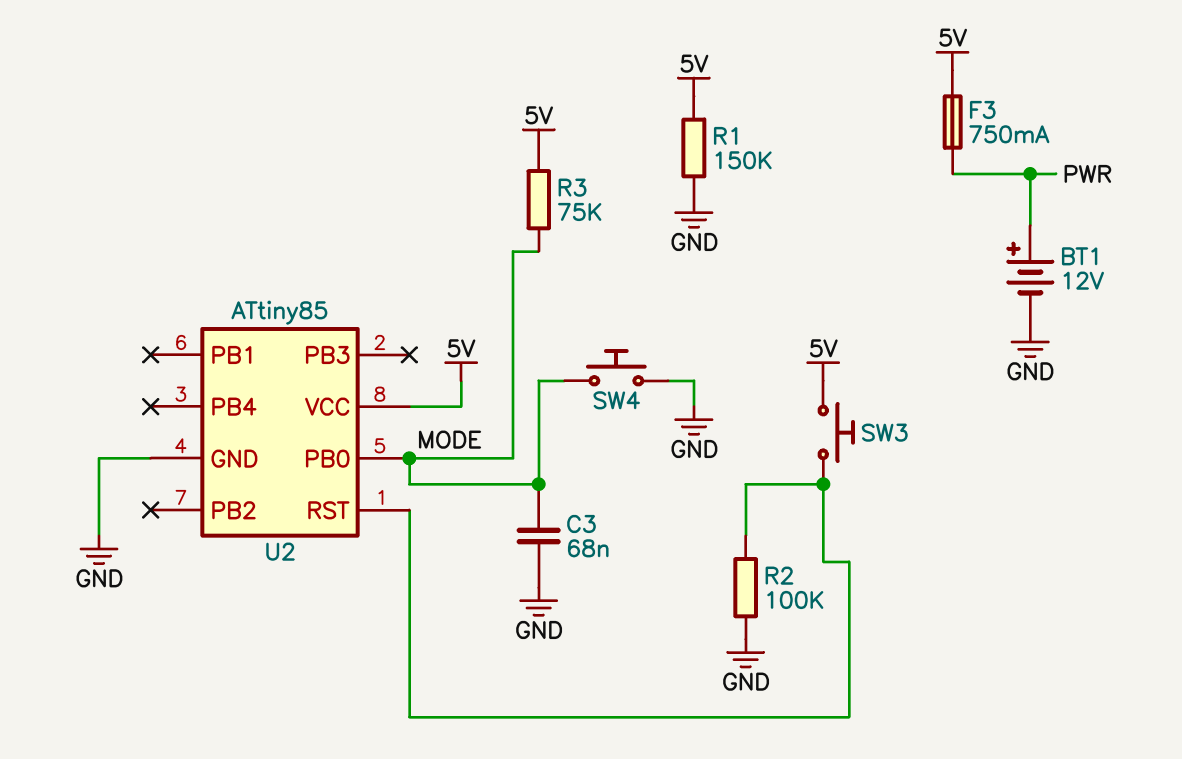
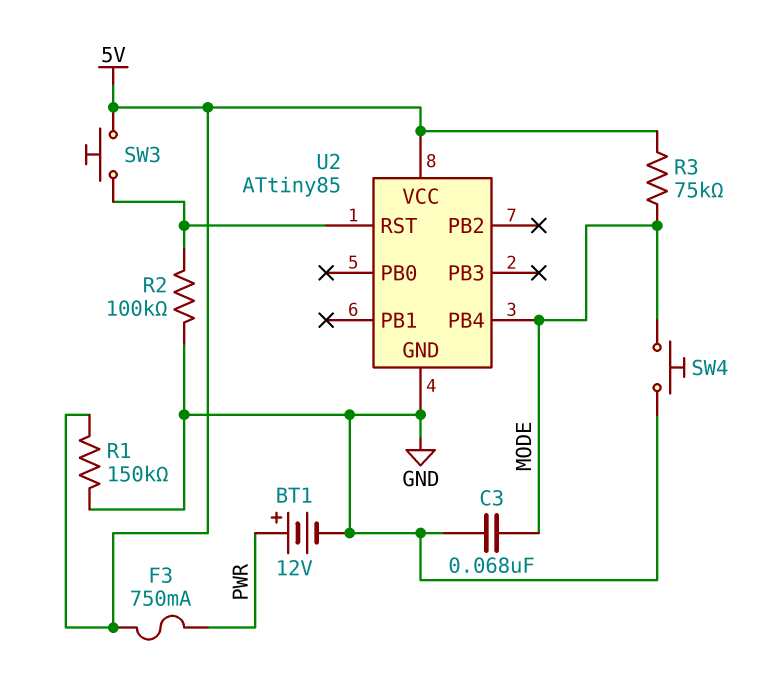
U2 pin PB0: MODE -> none
U2 pin PB4: none -> MODE

